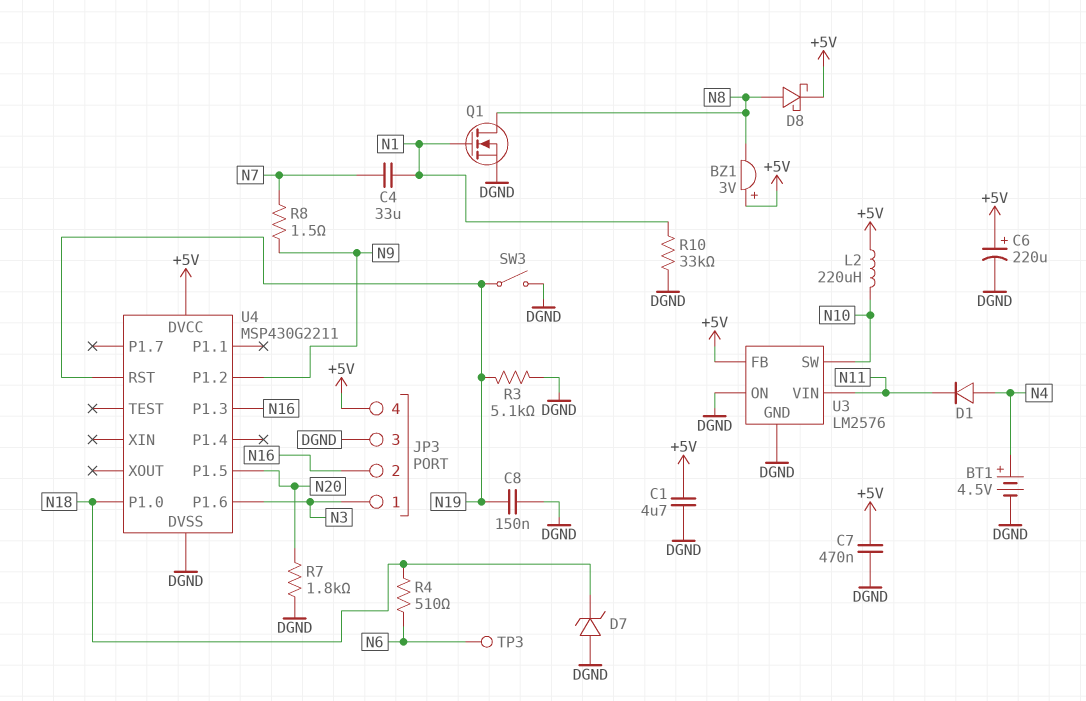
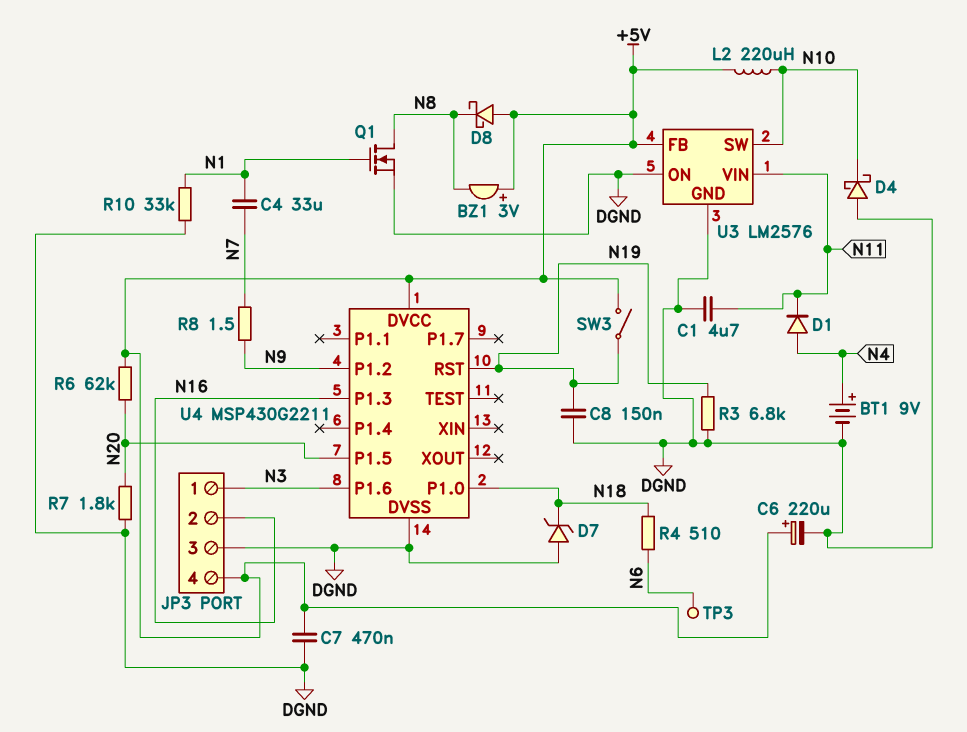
BT1: 4.5V (plus N4, minus DGND) -> 9V (plus N4, minus DGND)
C1: 4.7uF (+5V, DGND) -> 4.7uF (DGND, N11)
D4: none -> schottky (A DGND, K N10)
D8: schottky (A N8, K +5V) -> schottky (A +5V, K N8)
R3: 5.1k (DGND, N19) -> 6.8k (DGND, N19)
R6: none -> 62k (+5V, N20)
SW3: switch (DGND, N19) -> switch (+5V, N19)

